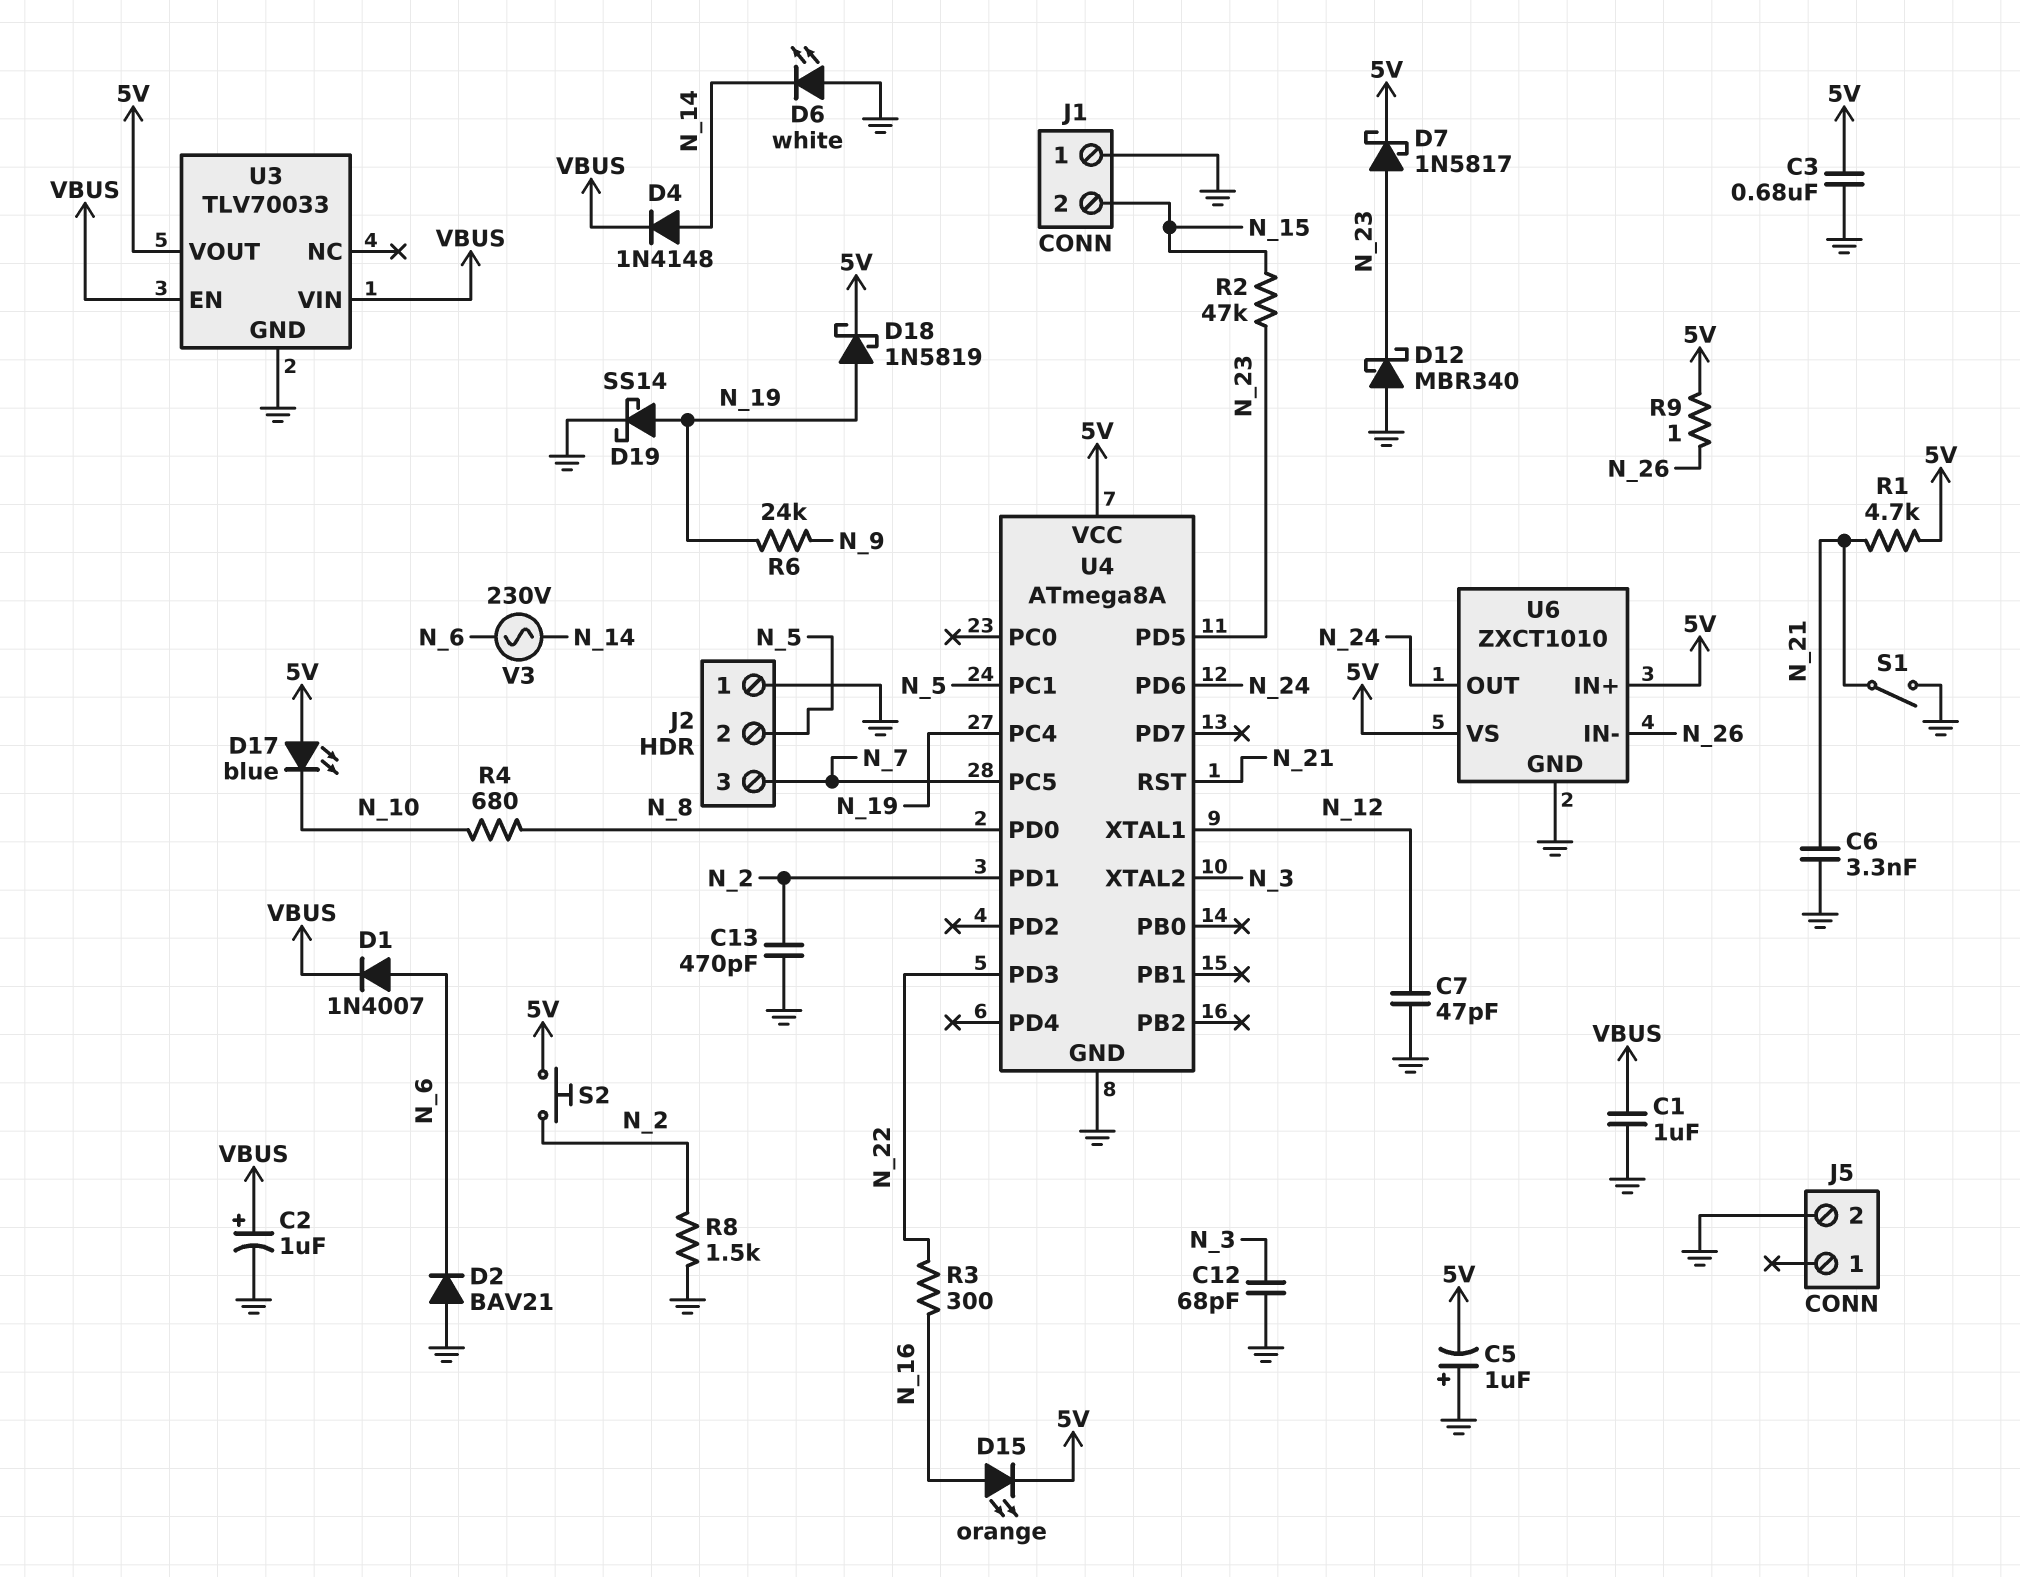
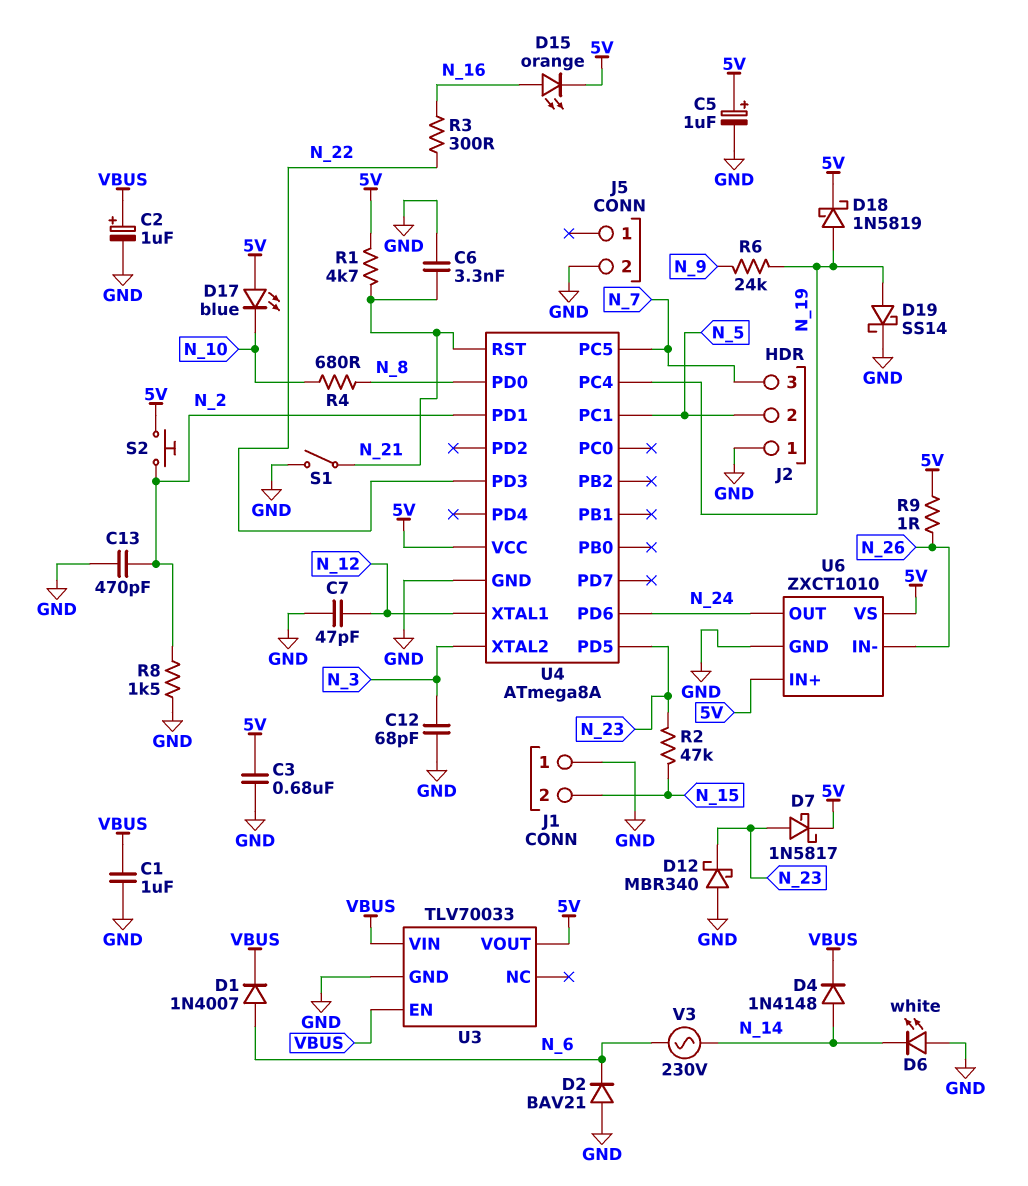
C5: 1uF (plus GND, minus 5V) -> 1uF (plus 5V, minus GND)

